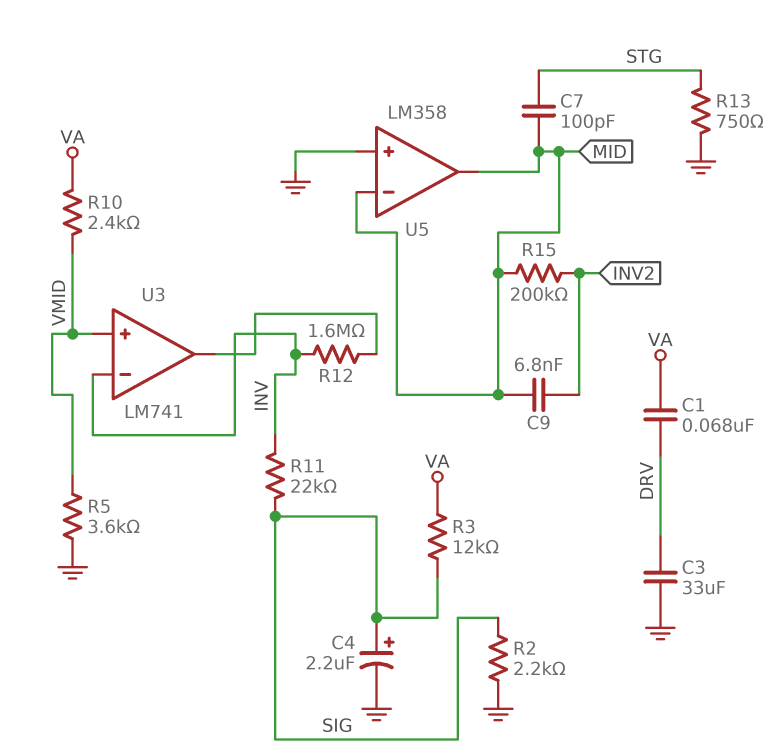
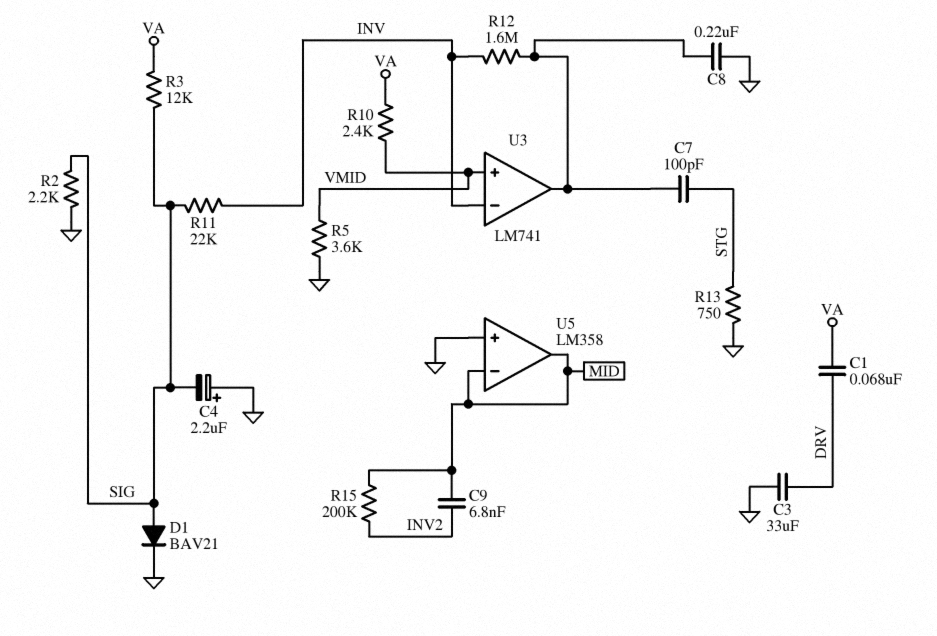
C4: 2.2uF (plus SIG, minus GND) -> 2.2uF (plus GND, minus SIG)
C7: 100pF (MID, STG) -> 100pF (STG, U3/out)
C8: none -> 220nF (GND, U3/out)
D1: none -> diode BAV21 (A SIG, K GND)

